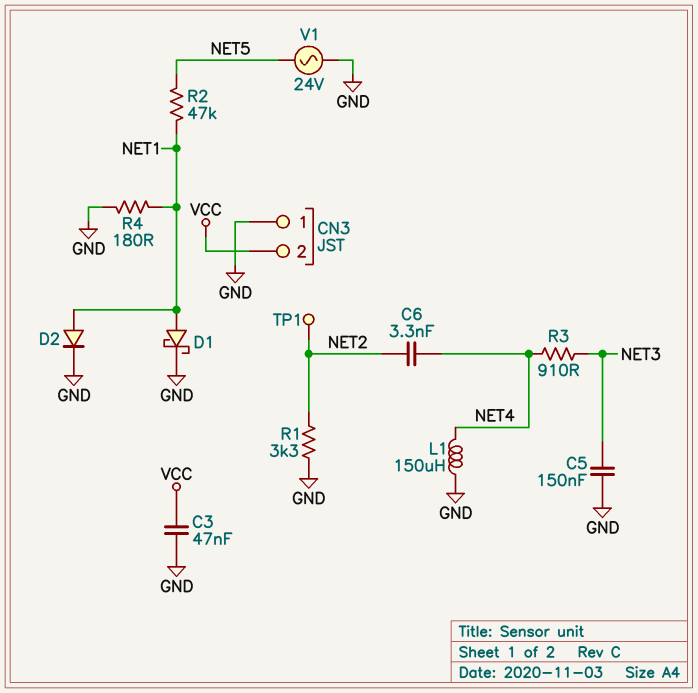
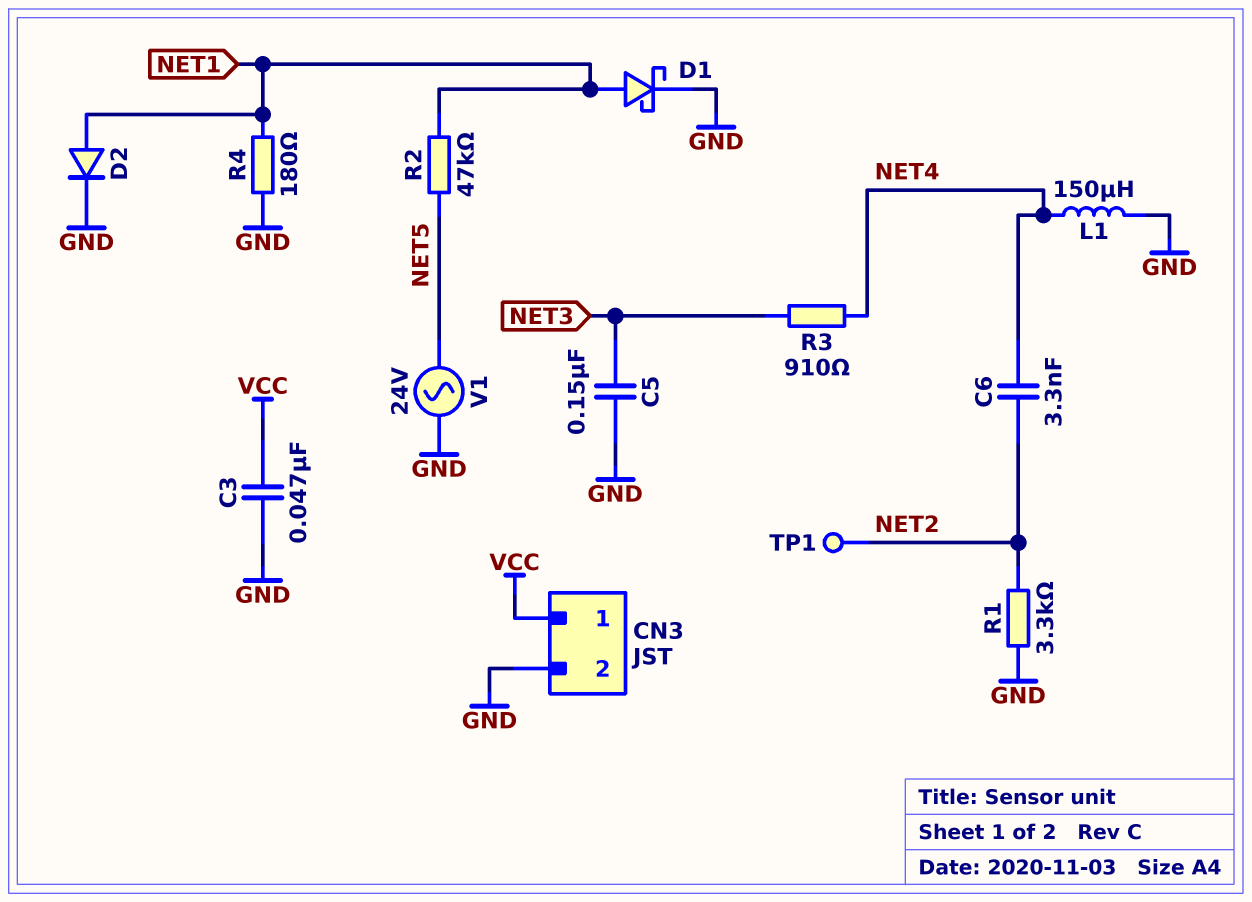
CN3 pin 1: GND -> VCC
CN3 pin 2: VCC -> GND

